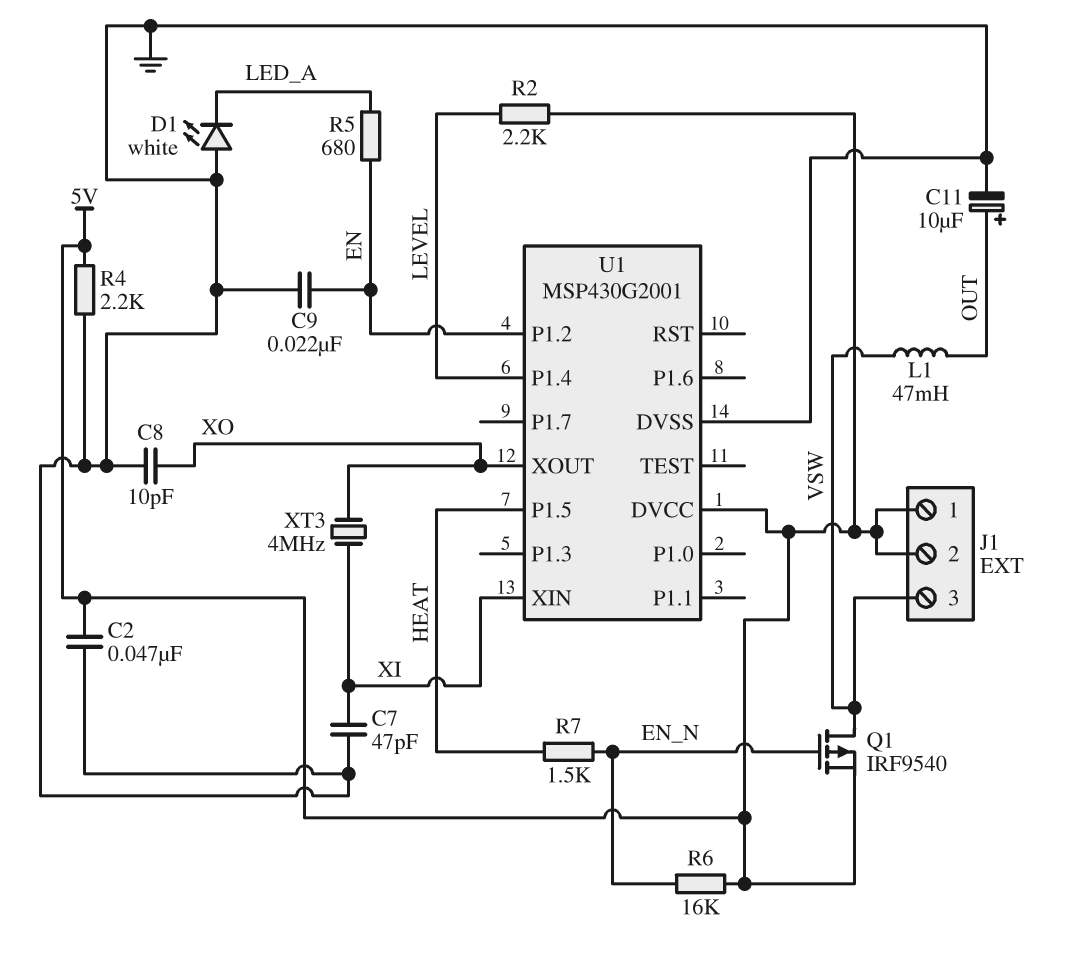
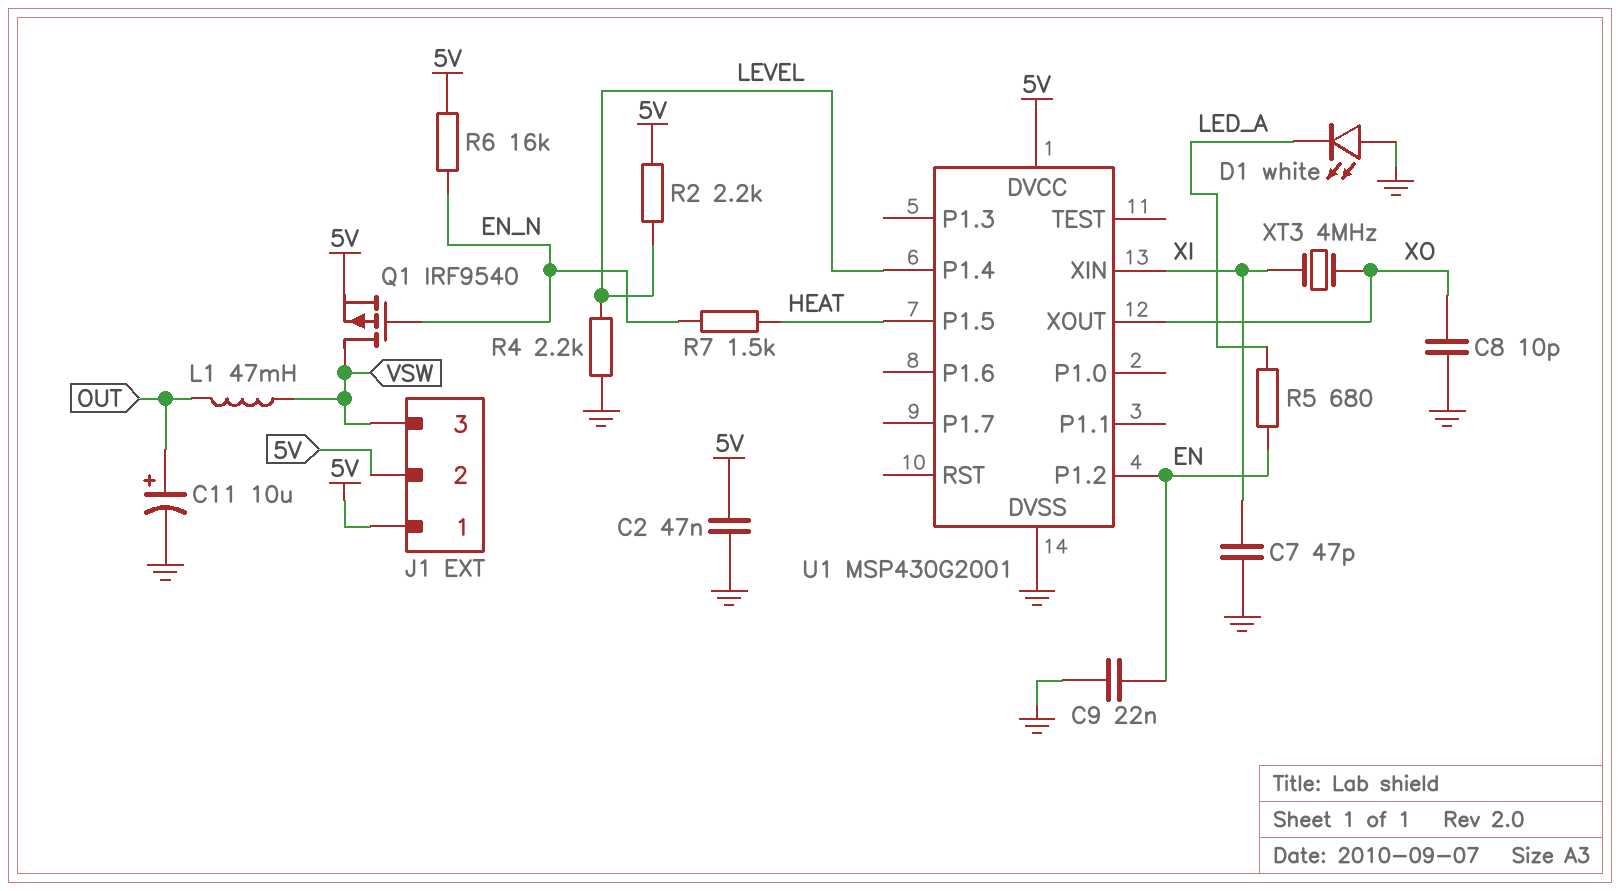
R4: 2.2k (5V, GND) -> 2.2k (GND, LEVEL)

